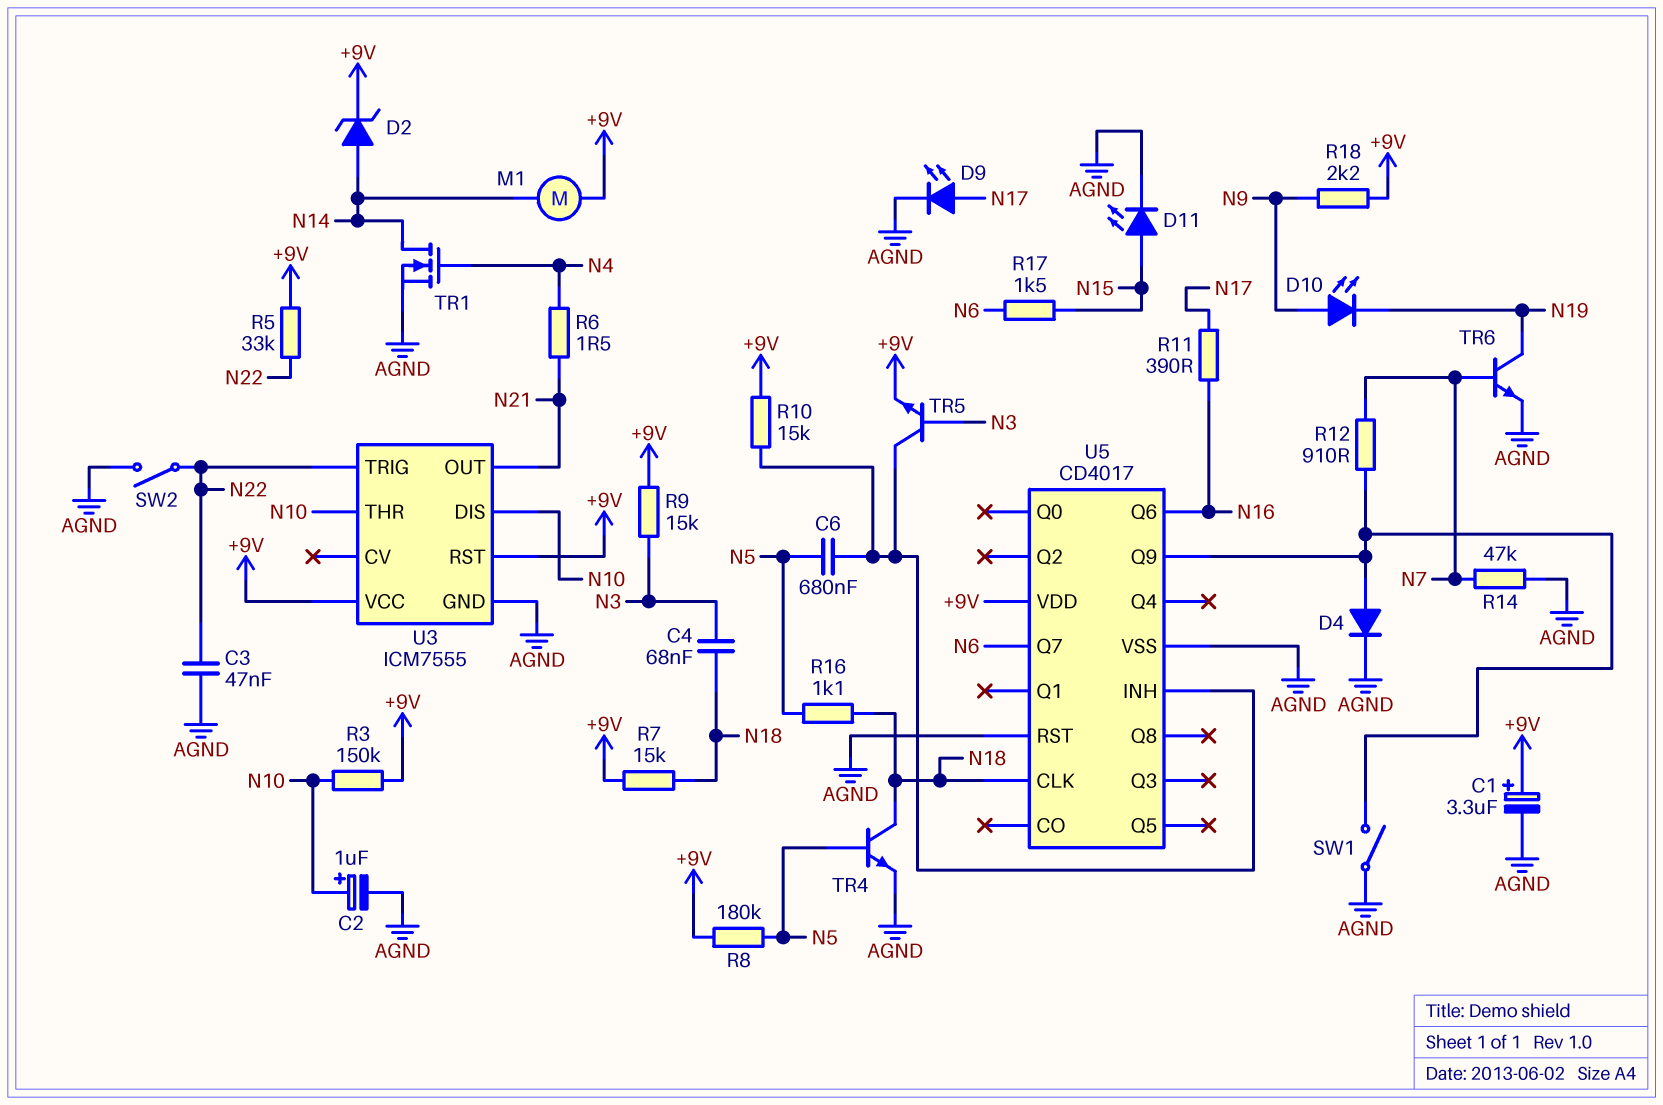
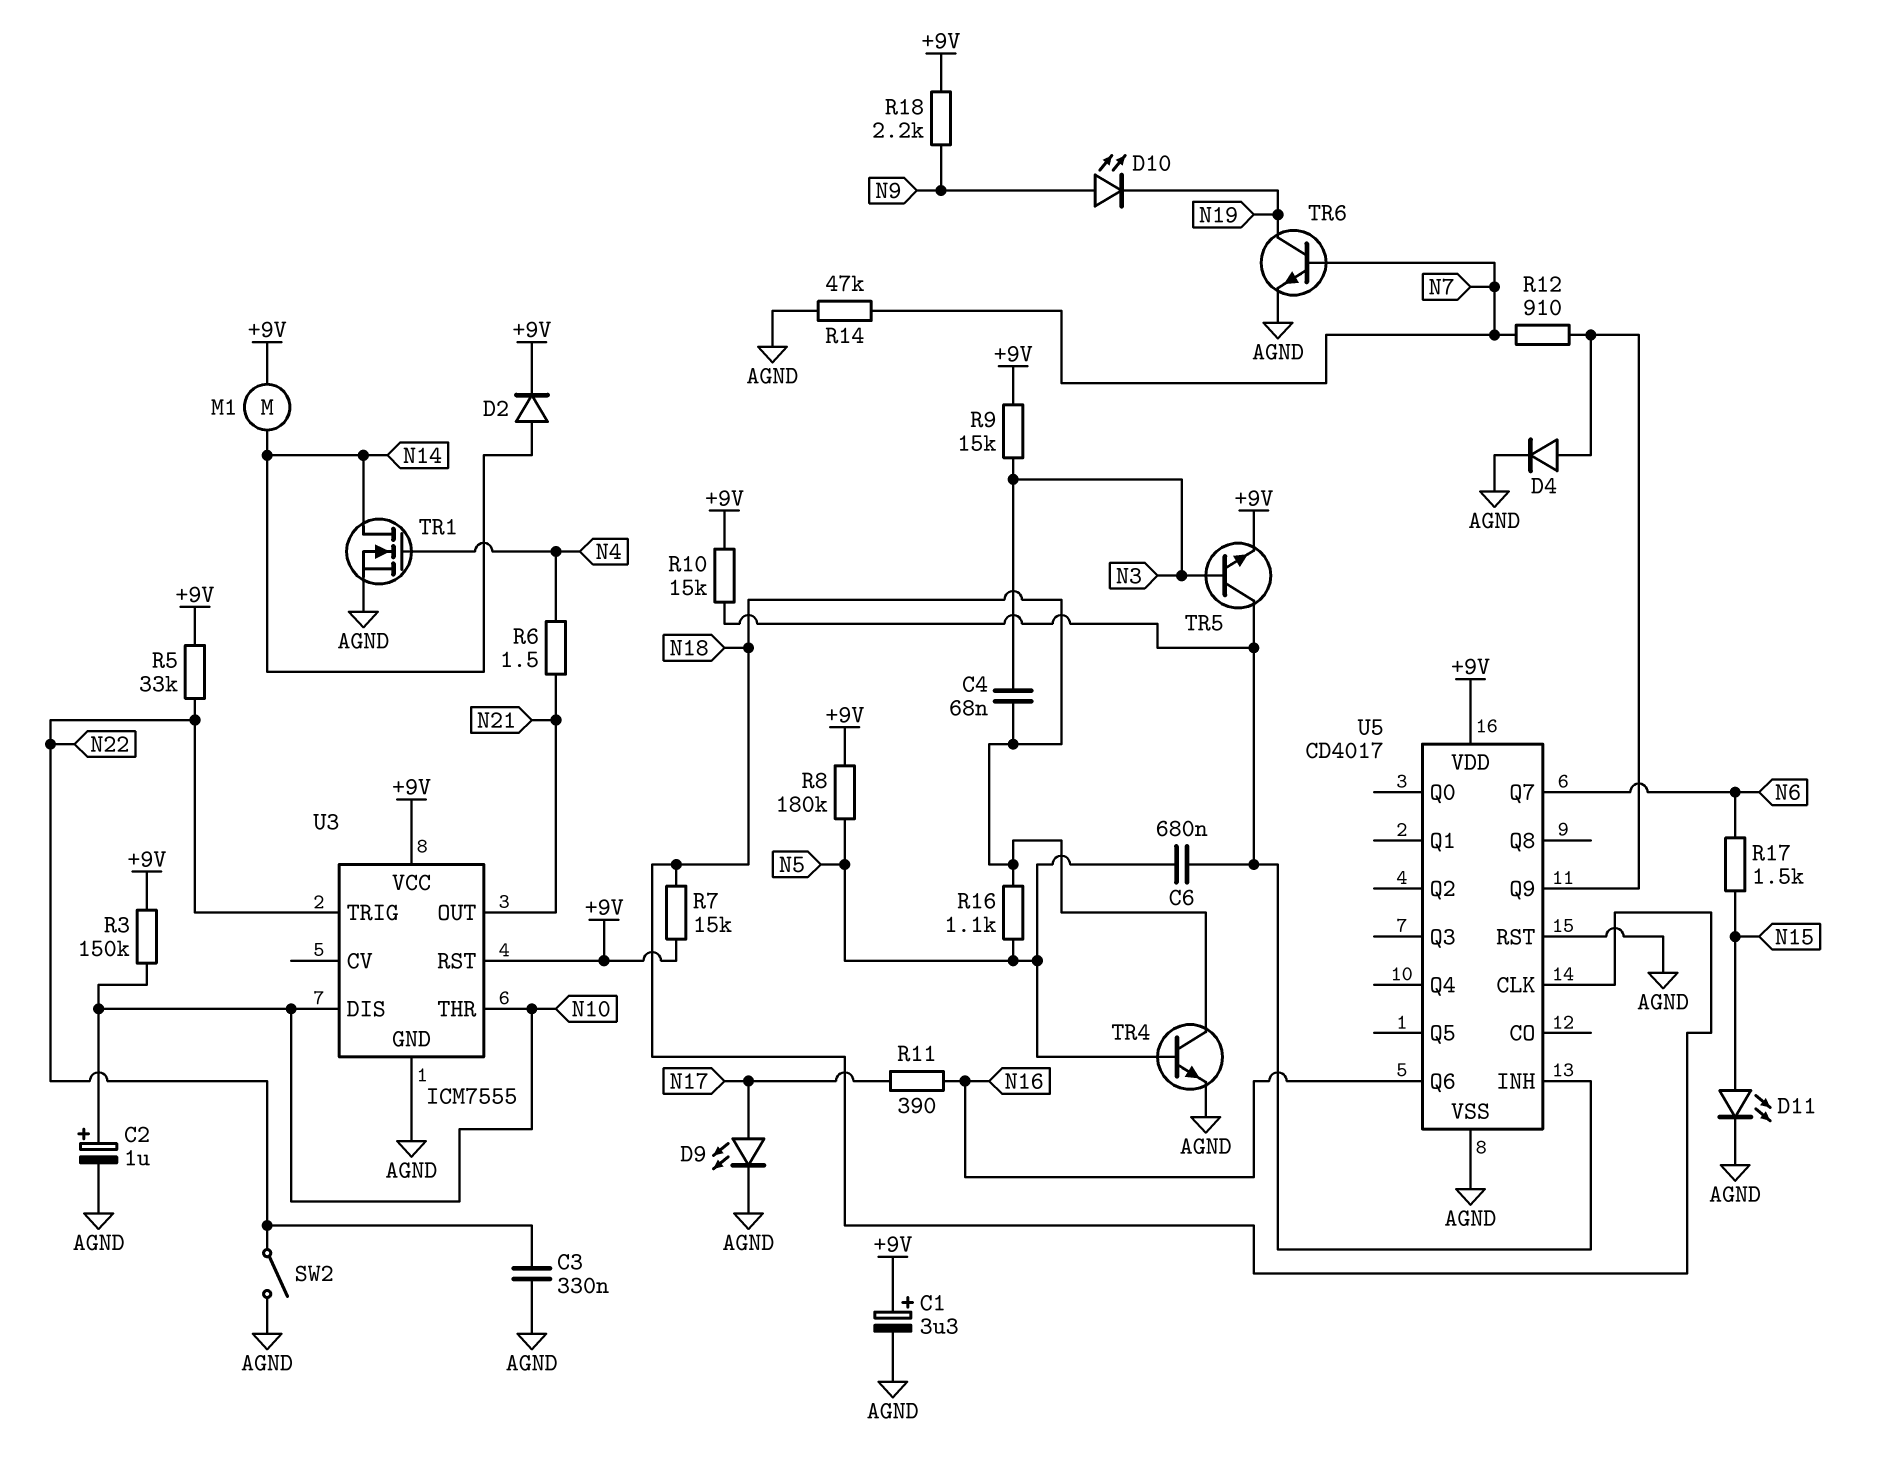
C3: 47nF (AGND, N22) -> 330nF (AGND, N22)
D2: zener (A N14, K +9V) -> diode (A N14, K +9V)
SW1: switch (AGND, U5/Q9) -> none

